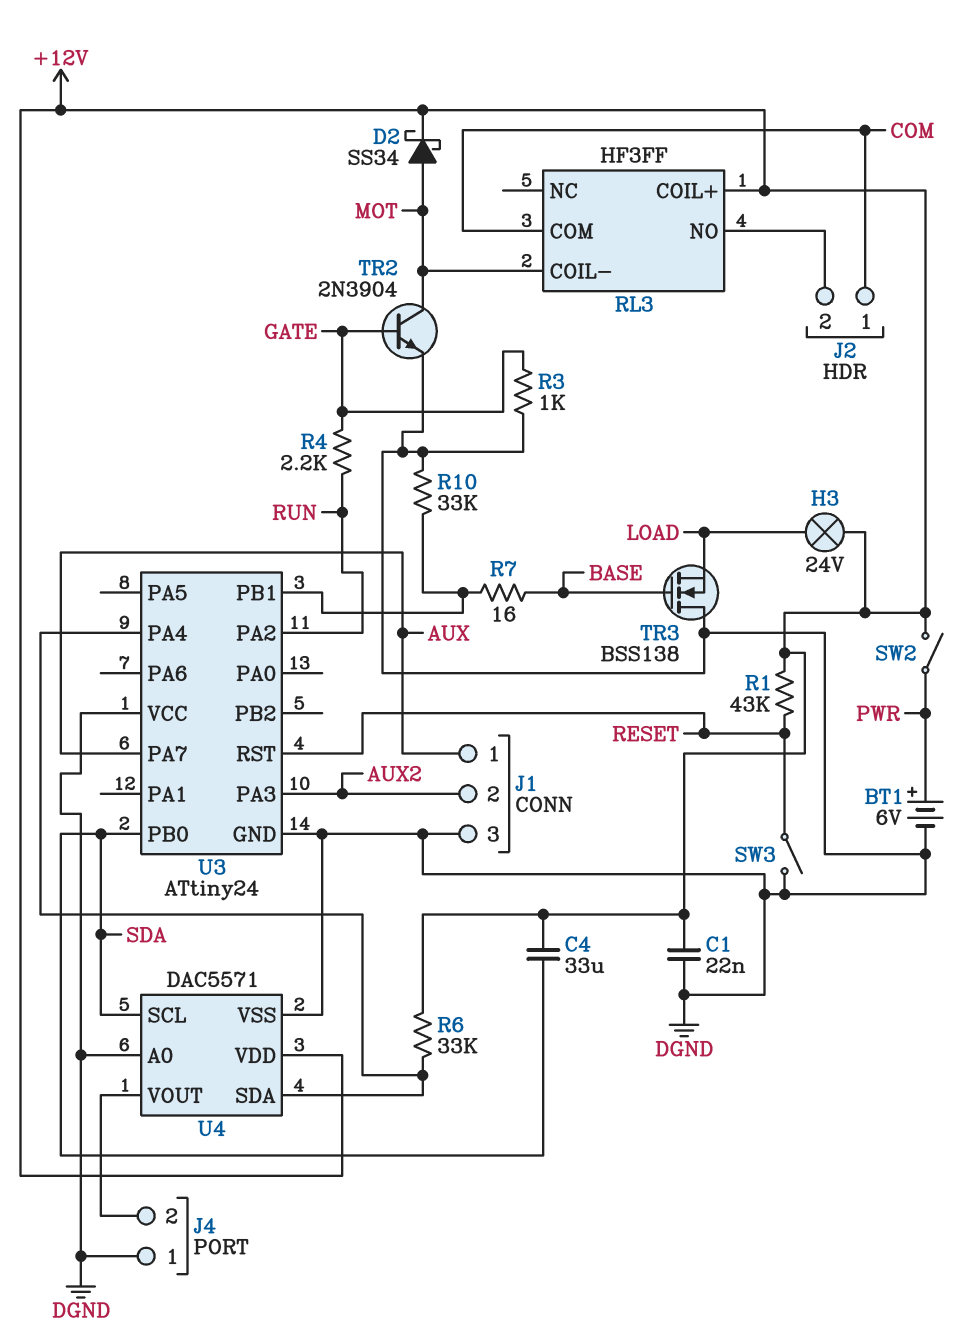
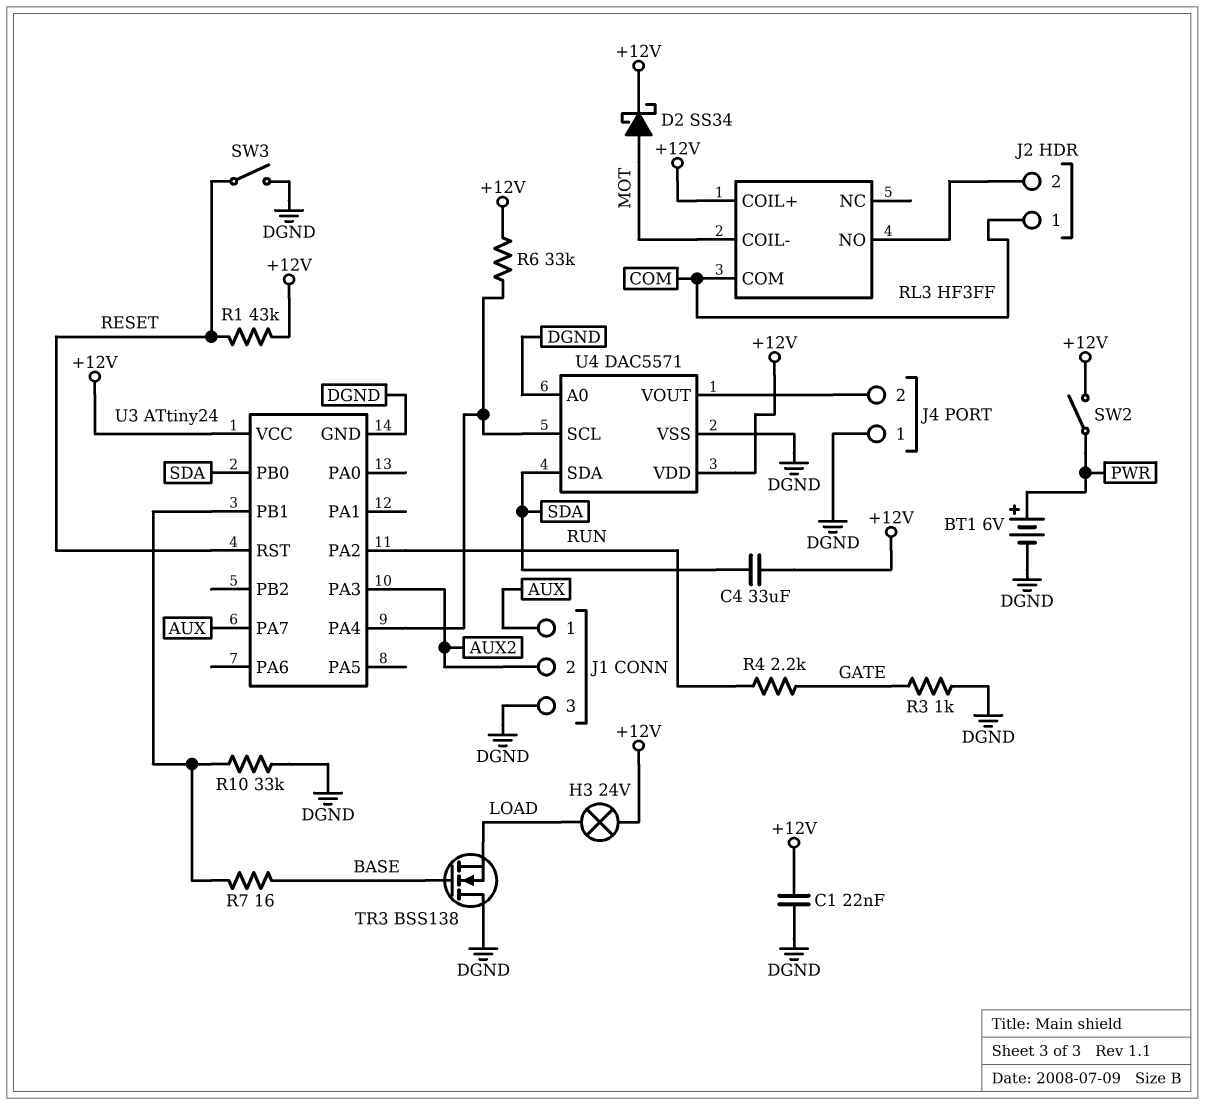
TR2: NPN 2N3904 (B GATE, C MOT, E DGND) -> none
U3 pin VCC: DGND -> +12V
U4 pin SCL: SDA -> U3/PA4
U4 pin SDA: U3/PA4 -> SDA

